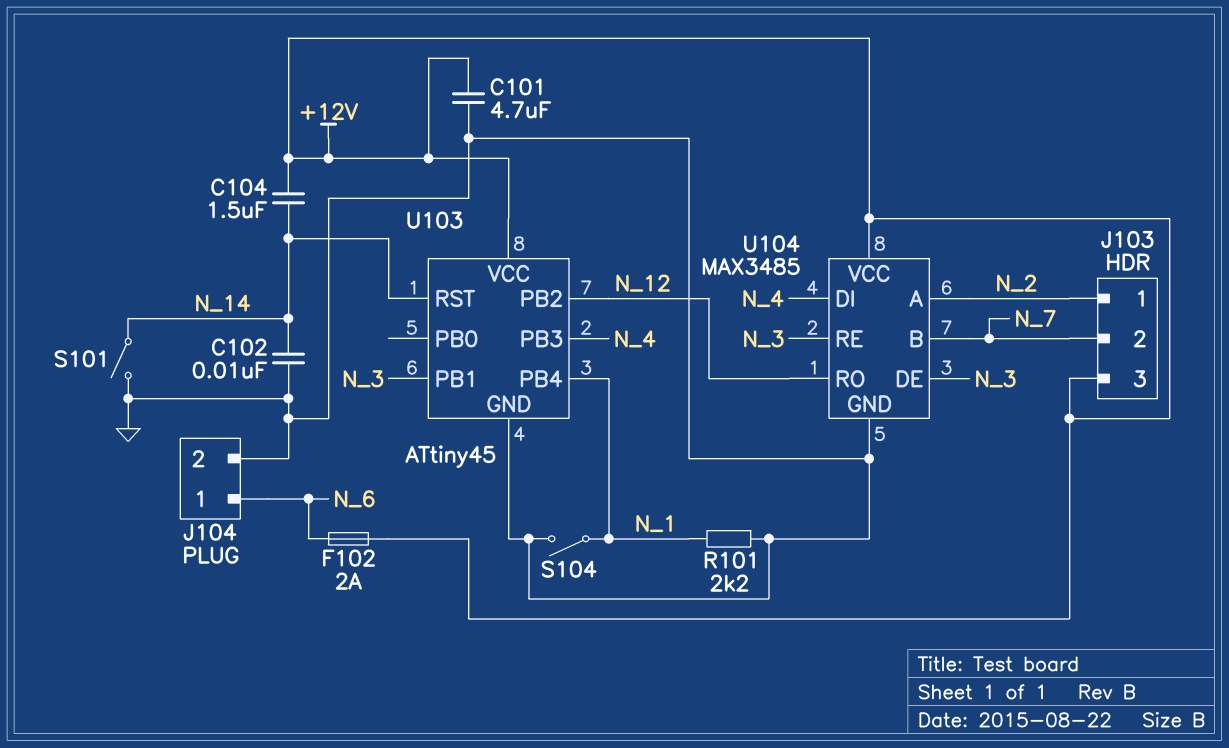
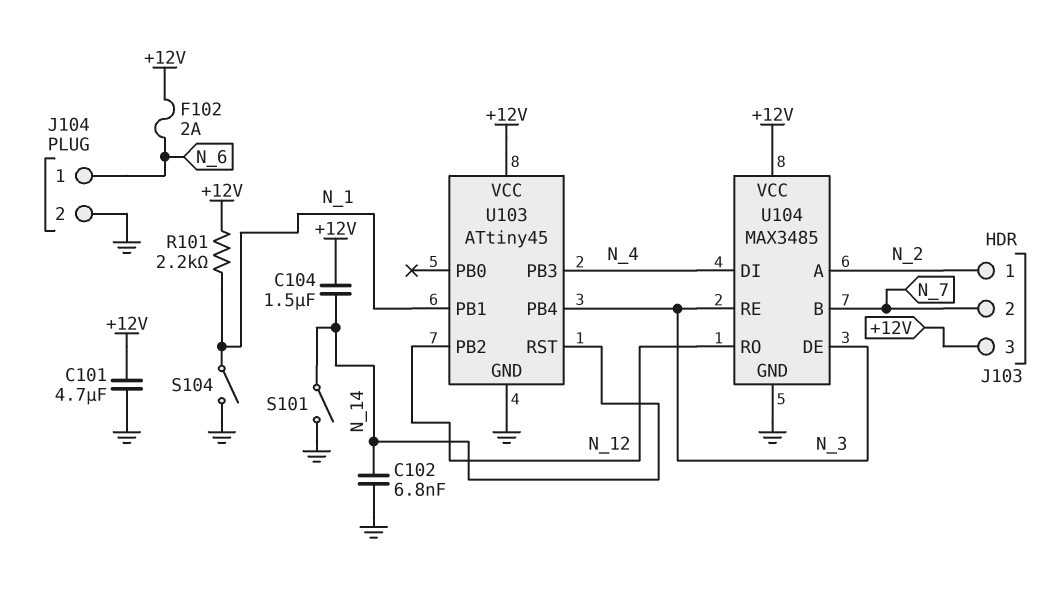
C102: 10nF (GND, N_14) -> 6.8nF (GND, N_14)
R101: 2.2k (GND, N_1) -> 2.2k (+12V, N_1)
U103 pin PB1: N_3 -> N_1
U103 pin PB4: N_1 -> N_3

